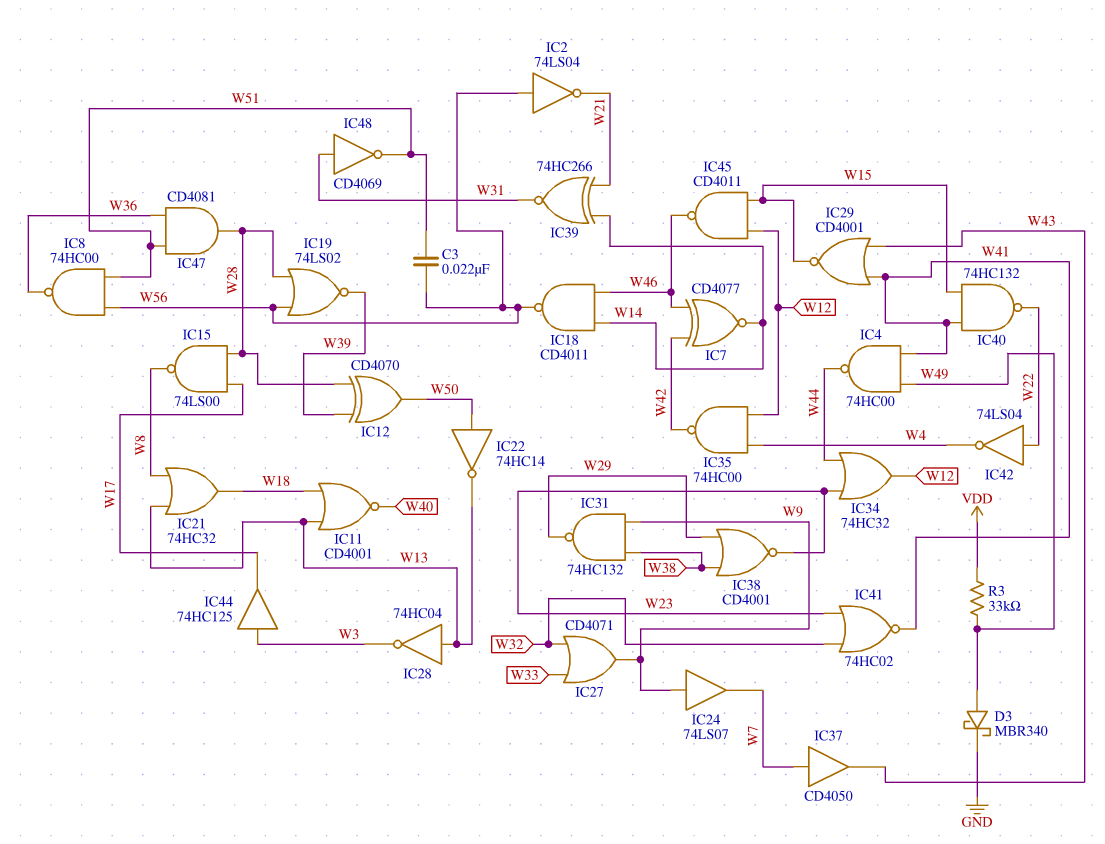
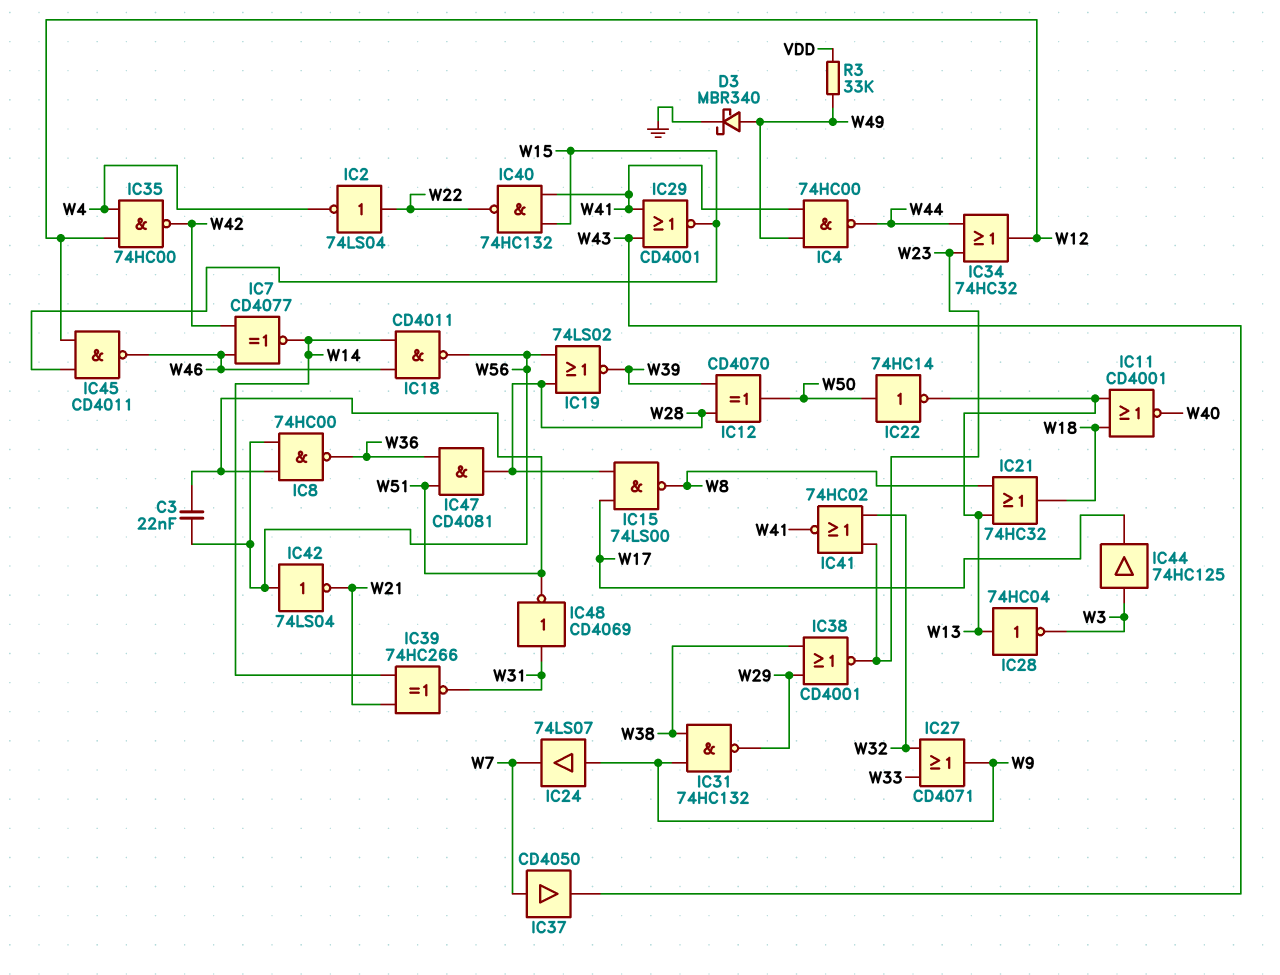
IC2: NOT 74LS04 (in W56, out W21) -> NOT 74LS04 (in W22, out W4)
IC42: NOT 74LS04 (in W22, out W4) -> NOT 74LS04 (in W56, out W21)

